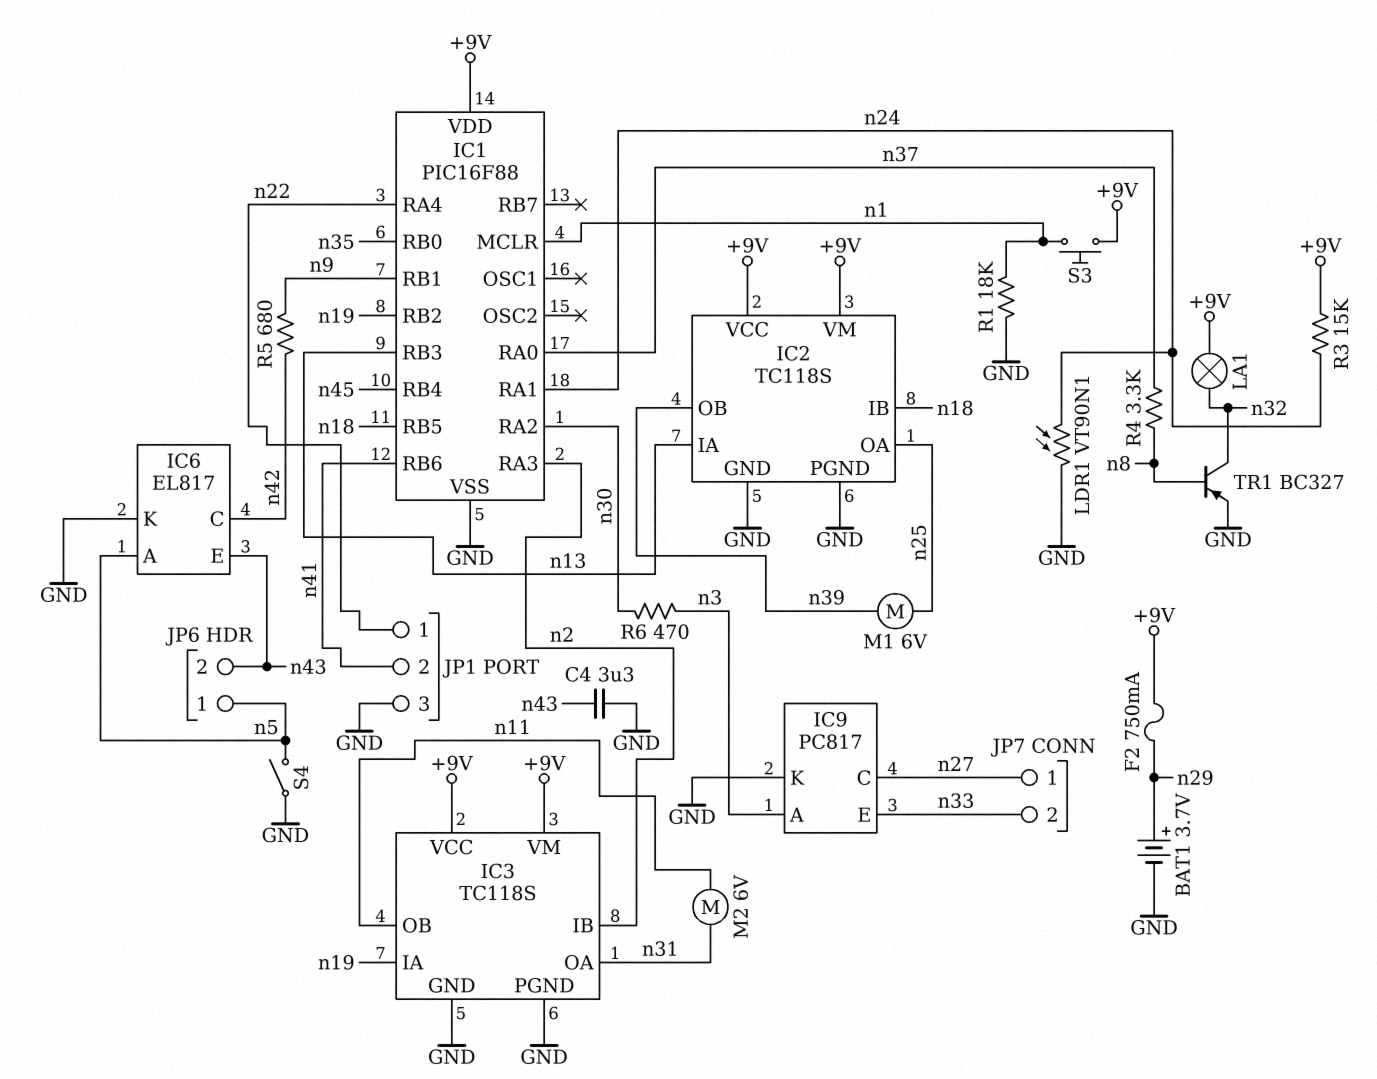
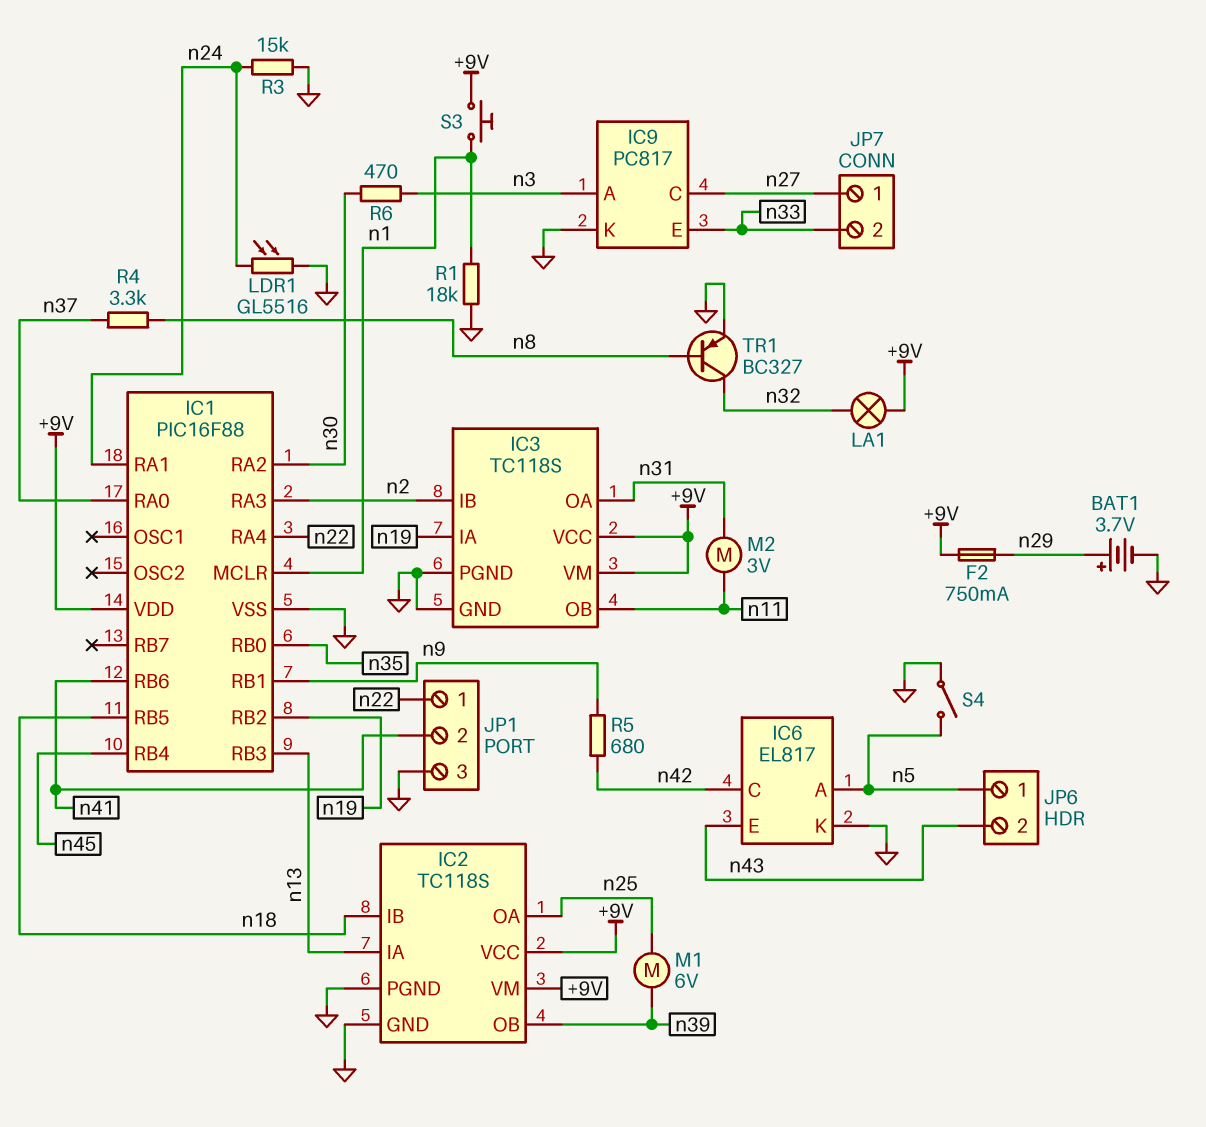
C4: 3.3uF (GND, n43) -> none
LDR1: VT90N1 (GND, n24) -> GL5516 (GND, n24)
M2: motor 6V (n11, n31) -> motor 3V (n11, n31)
R3: 15k (+9V, n24) -> 15k (GND, n24)

